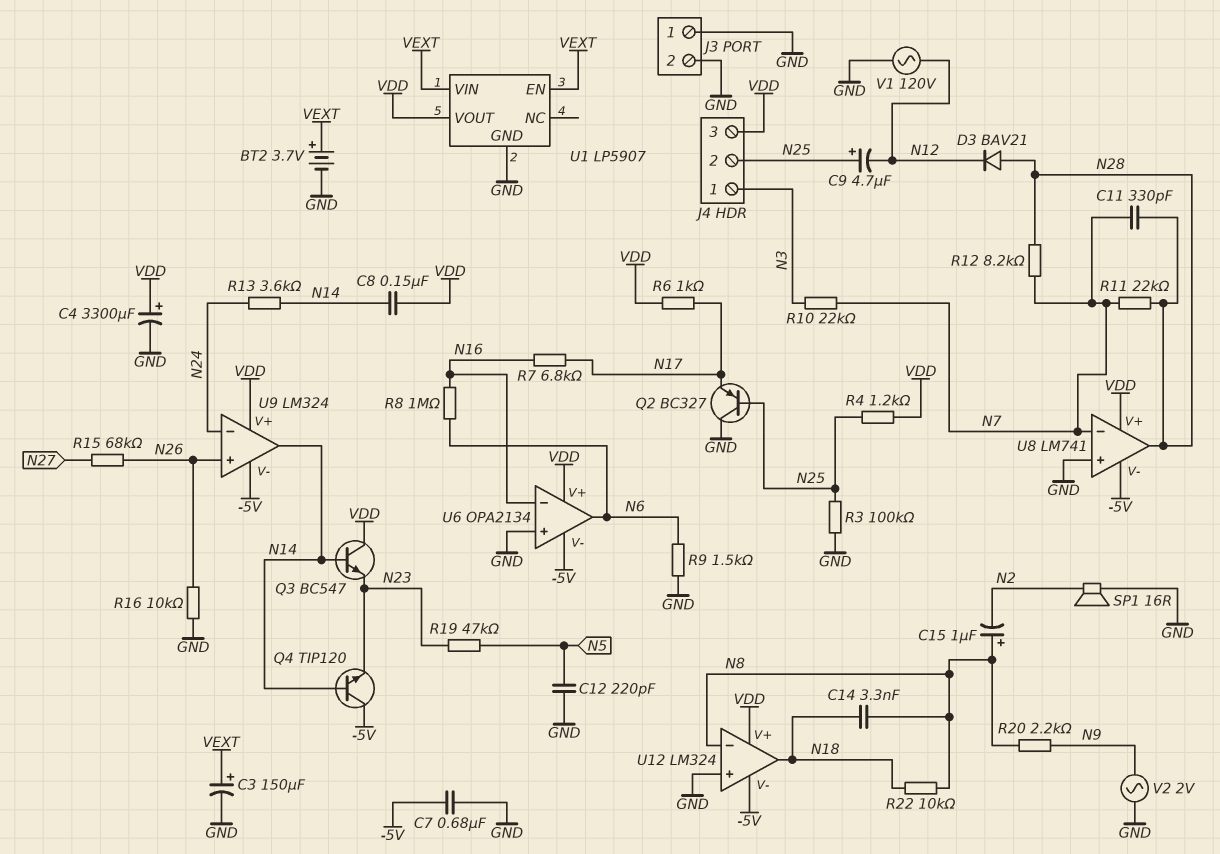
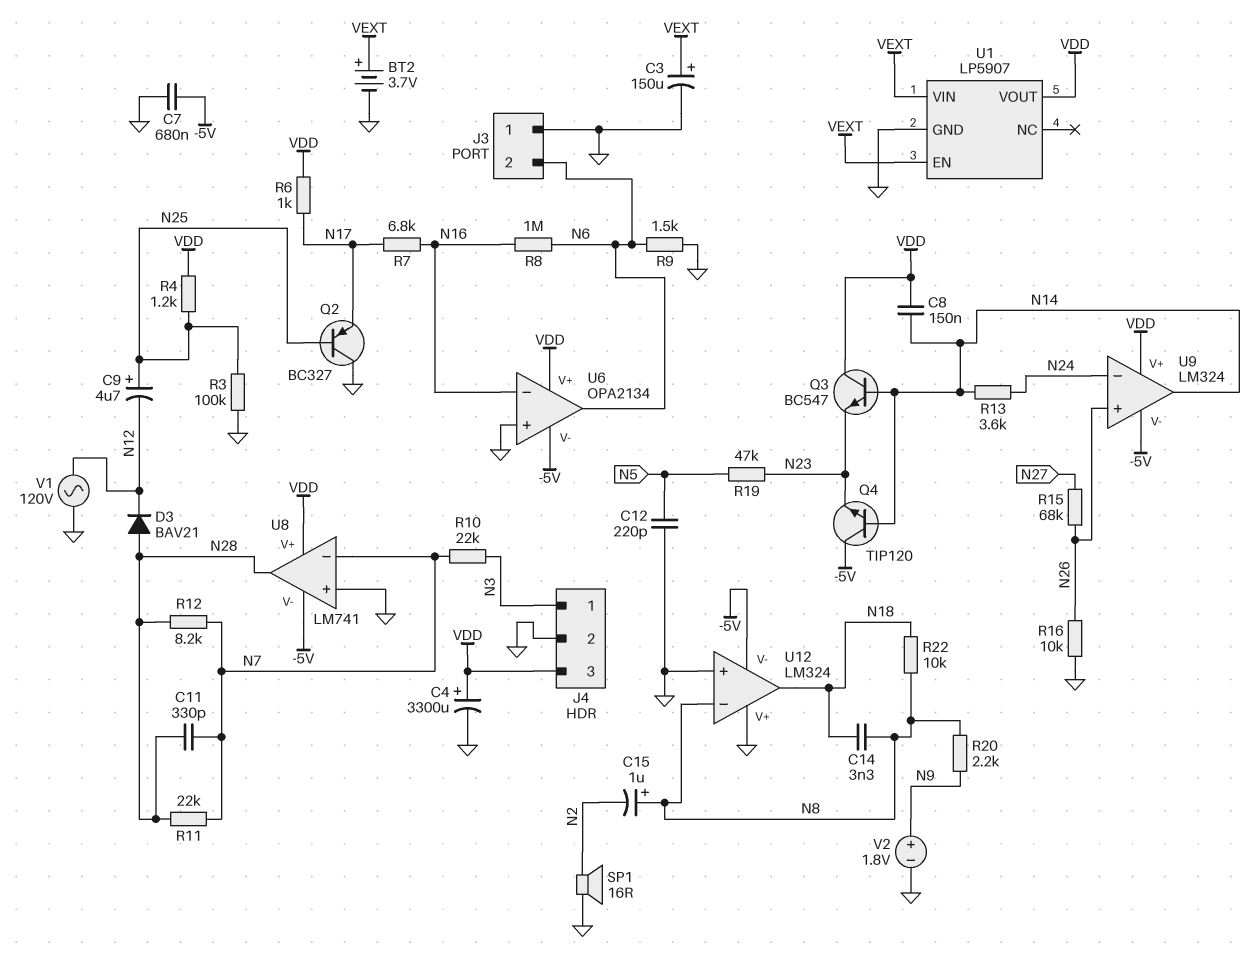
J3 pin 2: GND -> N6
J4 pin 2: N25 -> GND
U12 pin V+: VDD -> GND
V2: AC 2V (GND, N9) -> 1.8V (plus N9, minus GND)

